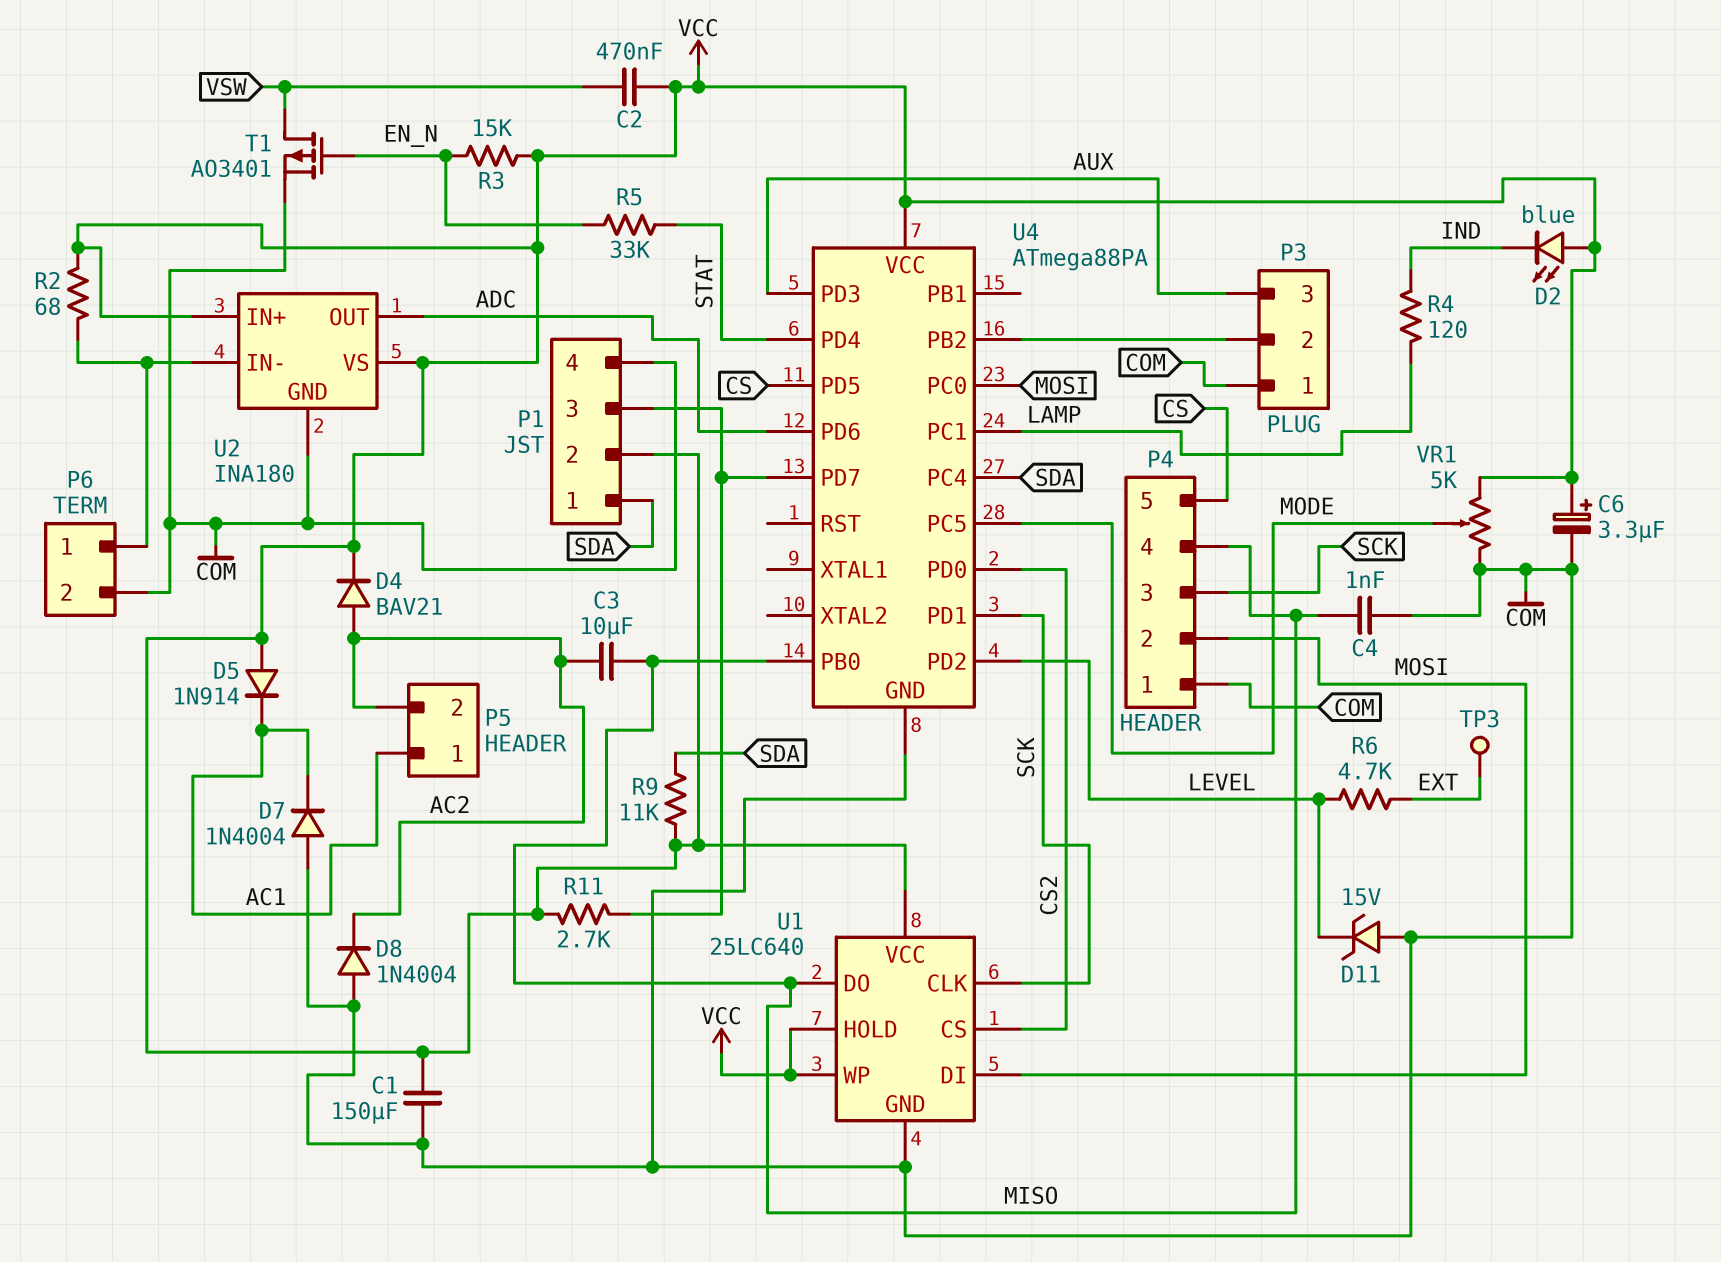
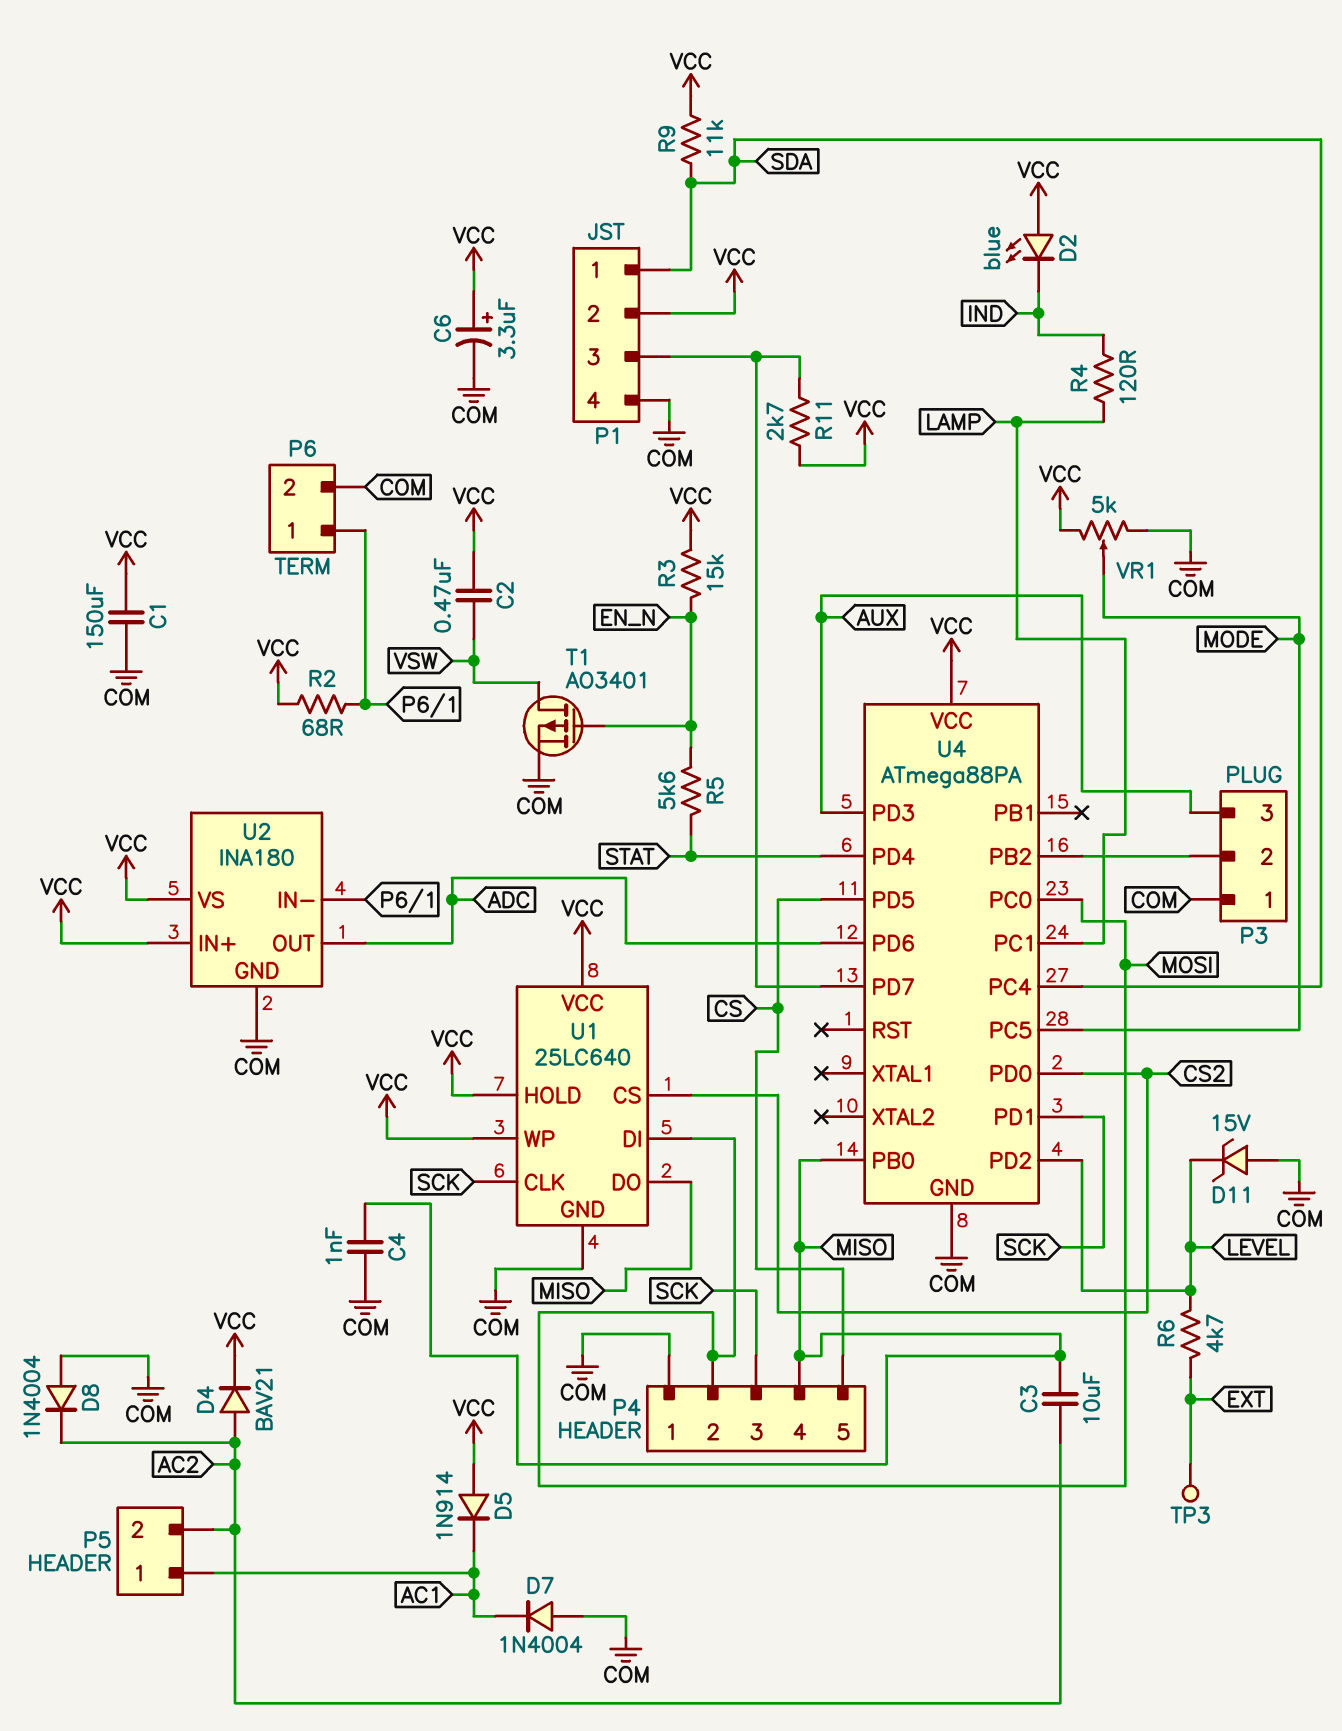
R5: 33k (EN_N, STAT) -> 5.6k (EN_N, STAT)

